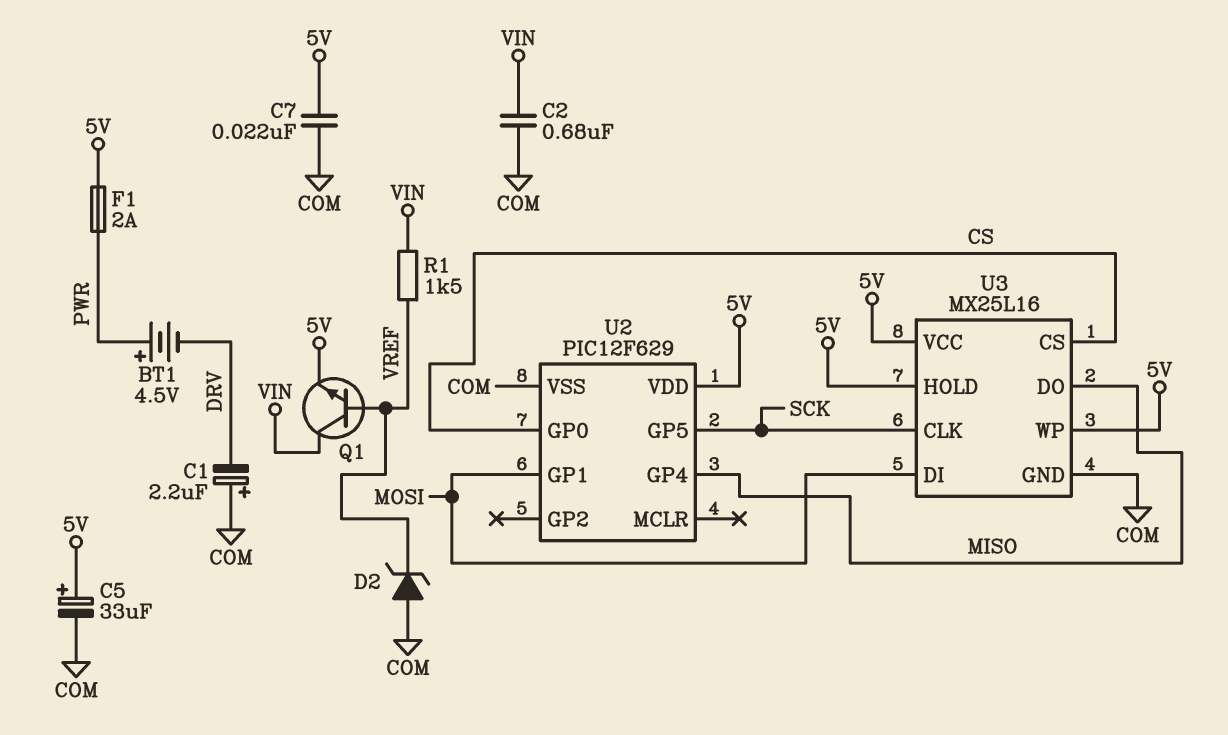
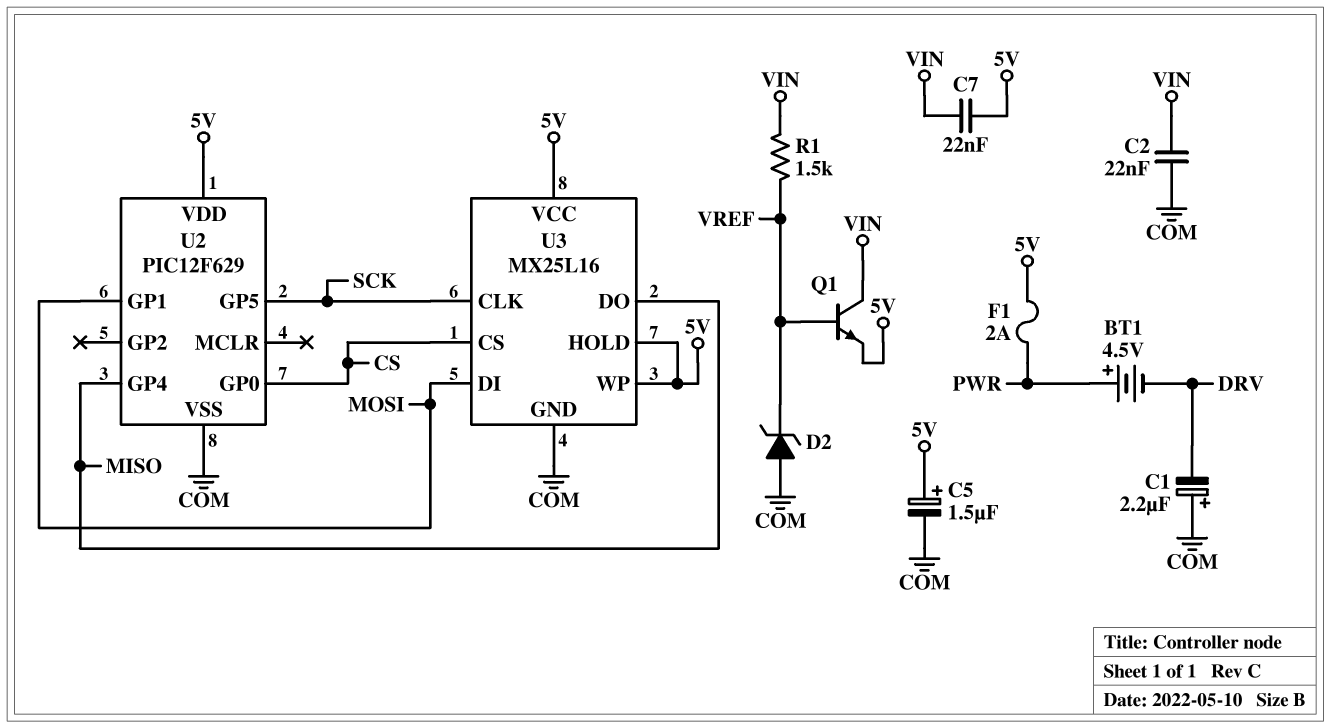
C2: 680nF (COM, VIN) -> 22nF (COM, VIN)
C5: 33uF (plus 5V, minus COM) -> 1.5uF (plus 5V, minus COM)
C7: 22nF (5V, COM) -> 22nF (5V, VIN)

